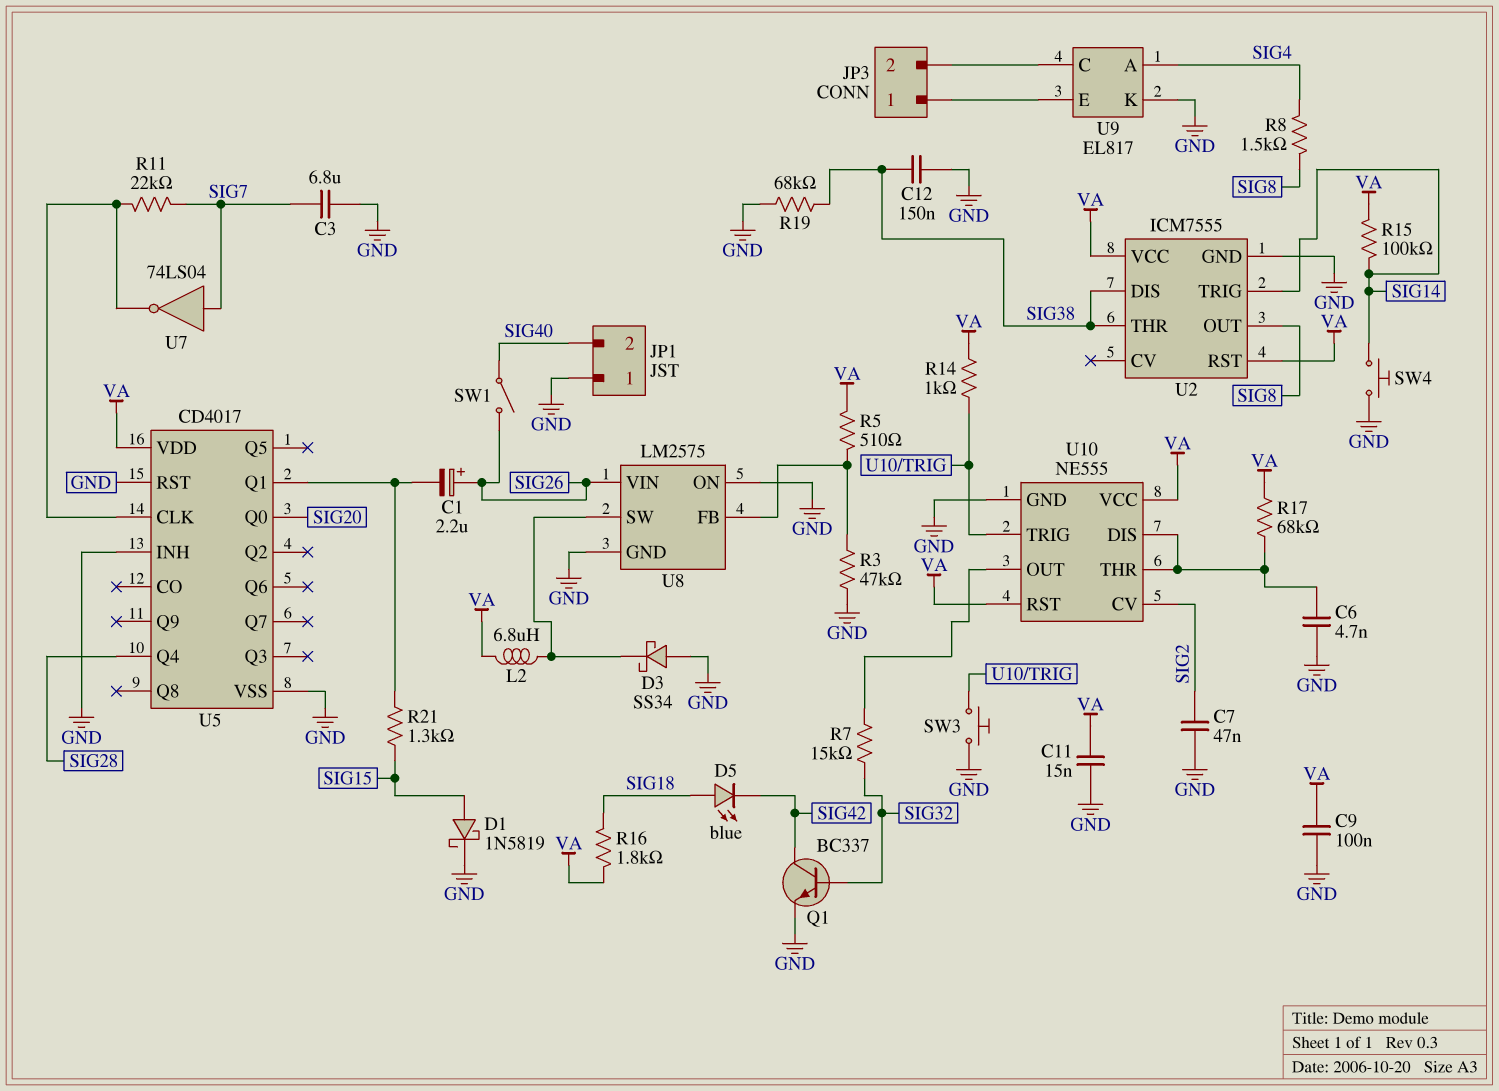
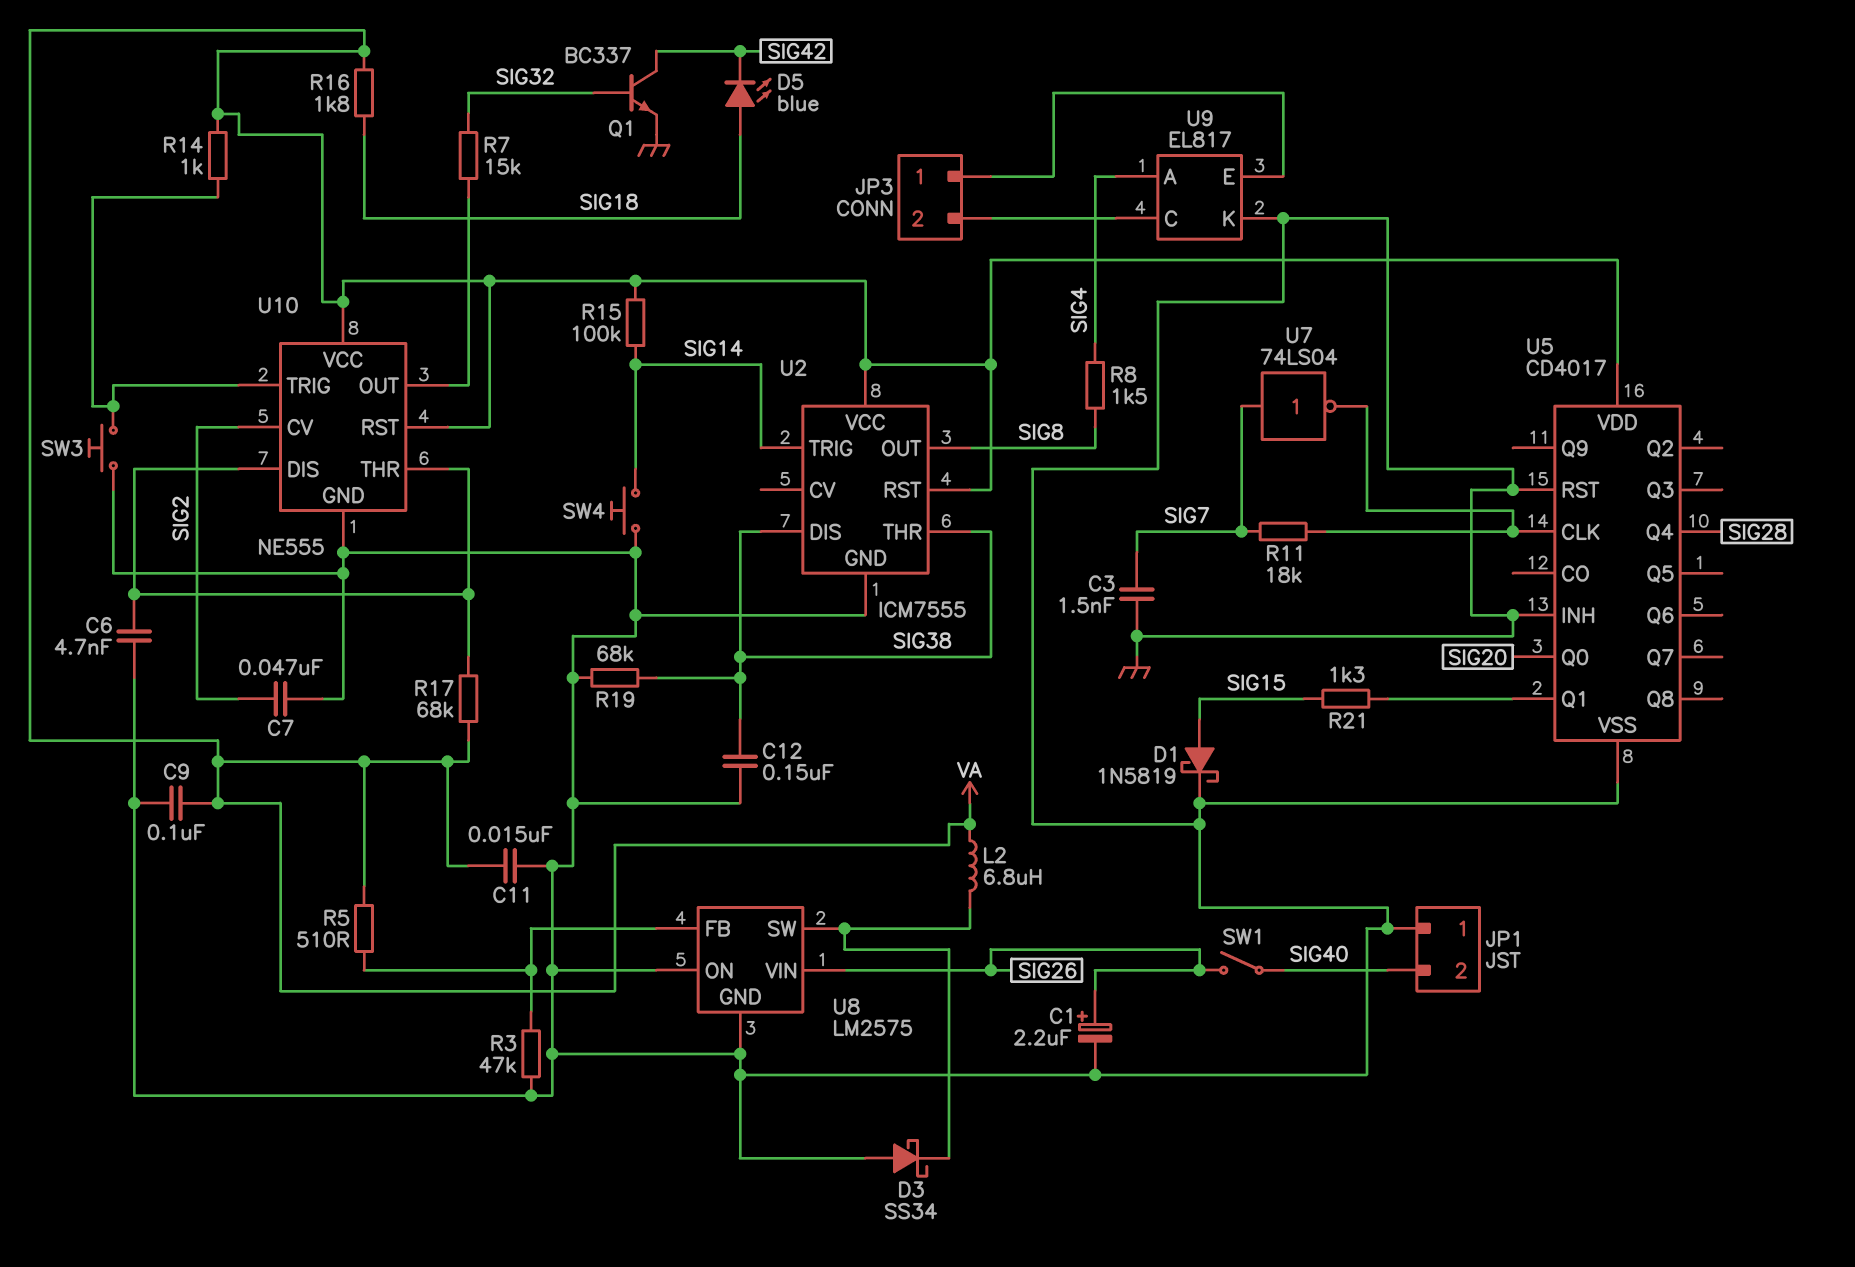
C1: 2.2uF (plus SIG26, minus U5/Q1) -> 2.2uF (plus SIG26, minus GND)
C3: 6.8uF (GND, SIG7) -> 1.5nF (GND, SIG7)
R11: 22k (SIG7, U5/CLK) -> 18k (SIG7, U5/CLK)

